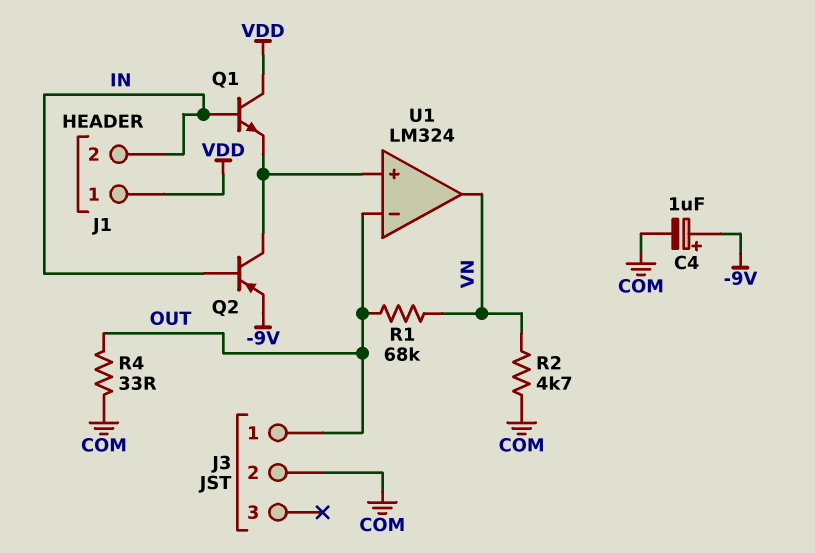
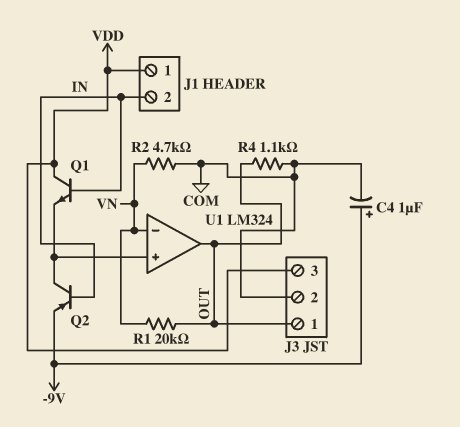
J3 pin 3: none -> VDD
R1: 68k (OUT, VN) -> 20k (OUT, VN)
R4: 33 (COM, OUT) -> 1.1k (COM, OUT)
U1 pin in-: OUT -> VN
U1 pin out: VN -> OUT

